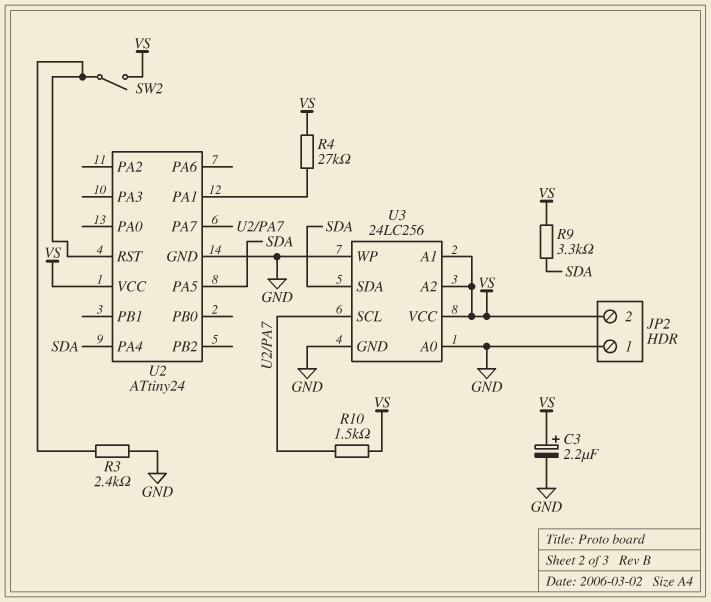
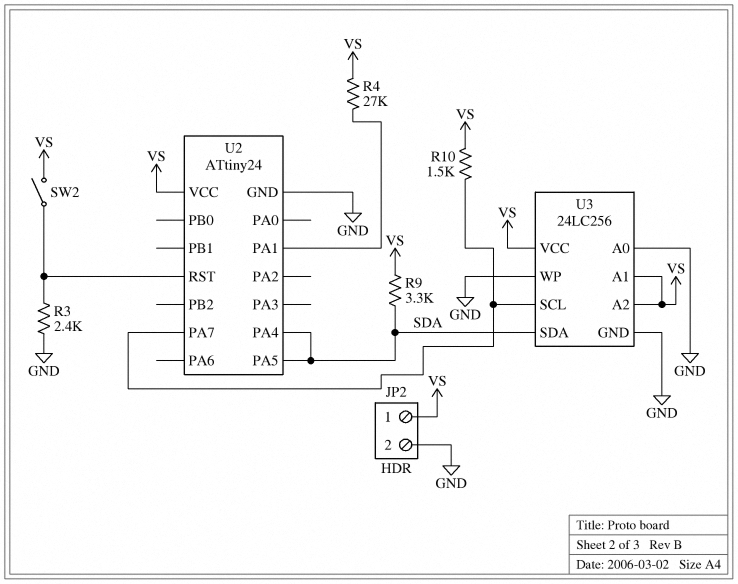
C3: 2.2uF (plus VS, minus GND) -> none
JP2 pin 1: GND -> VS
JP2 pin 2: VS -> GND

